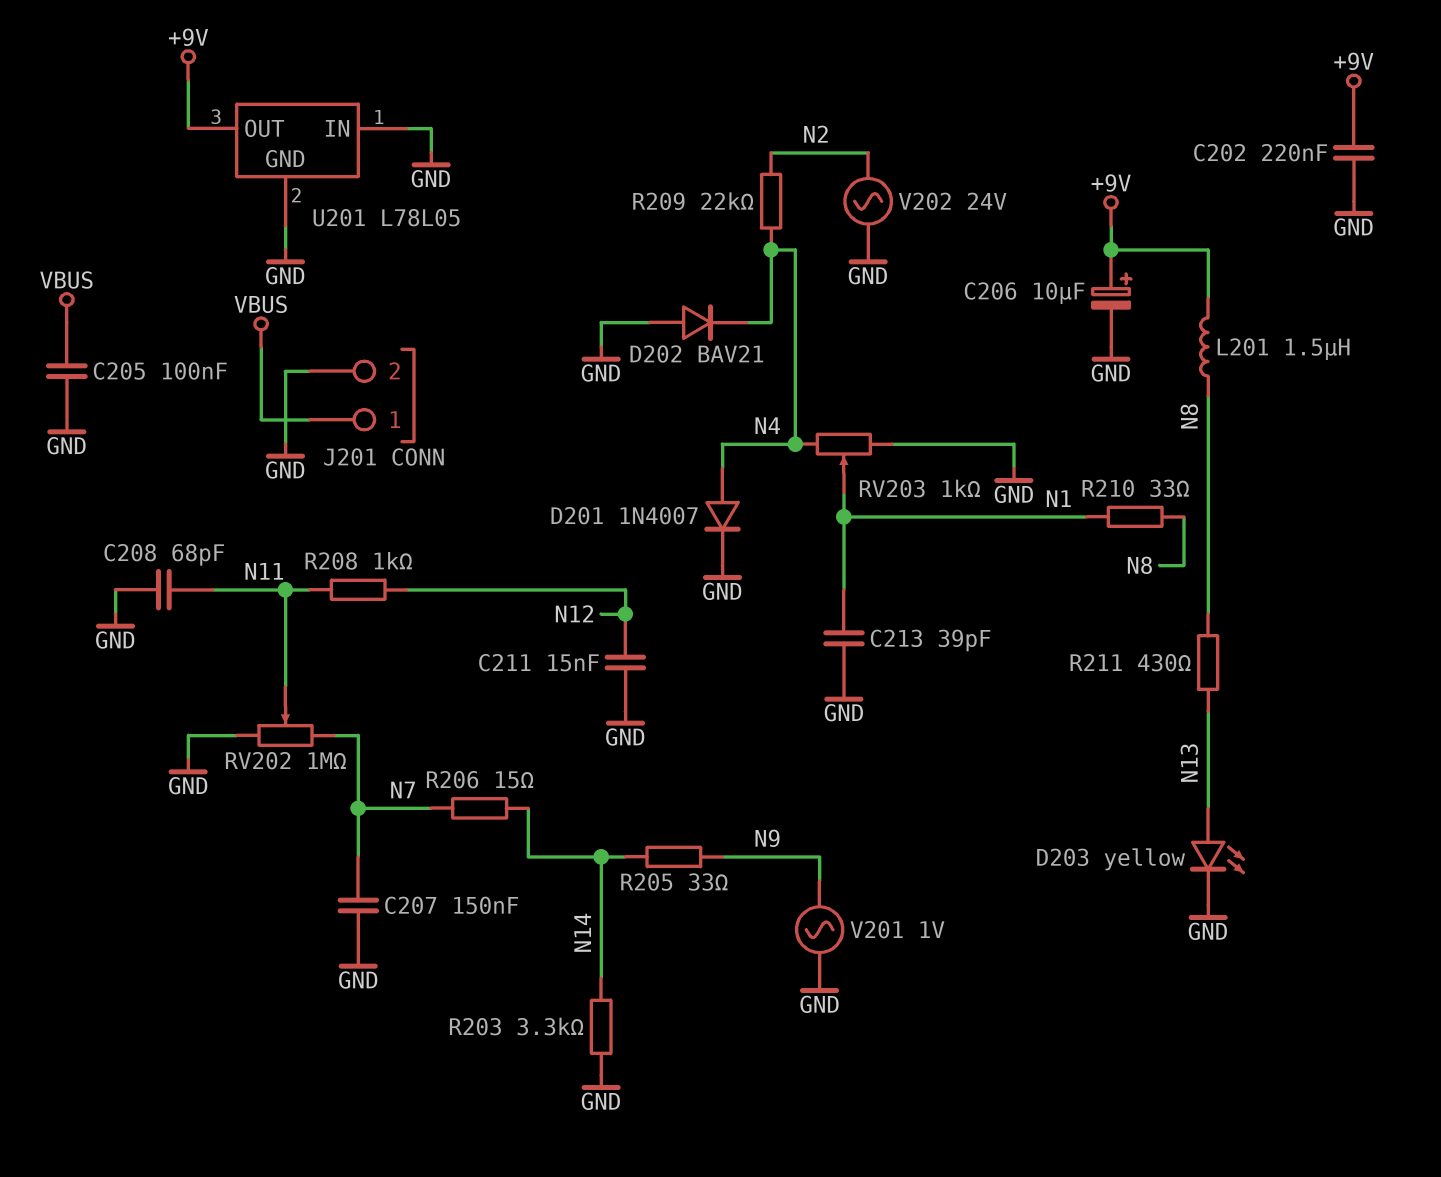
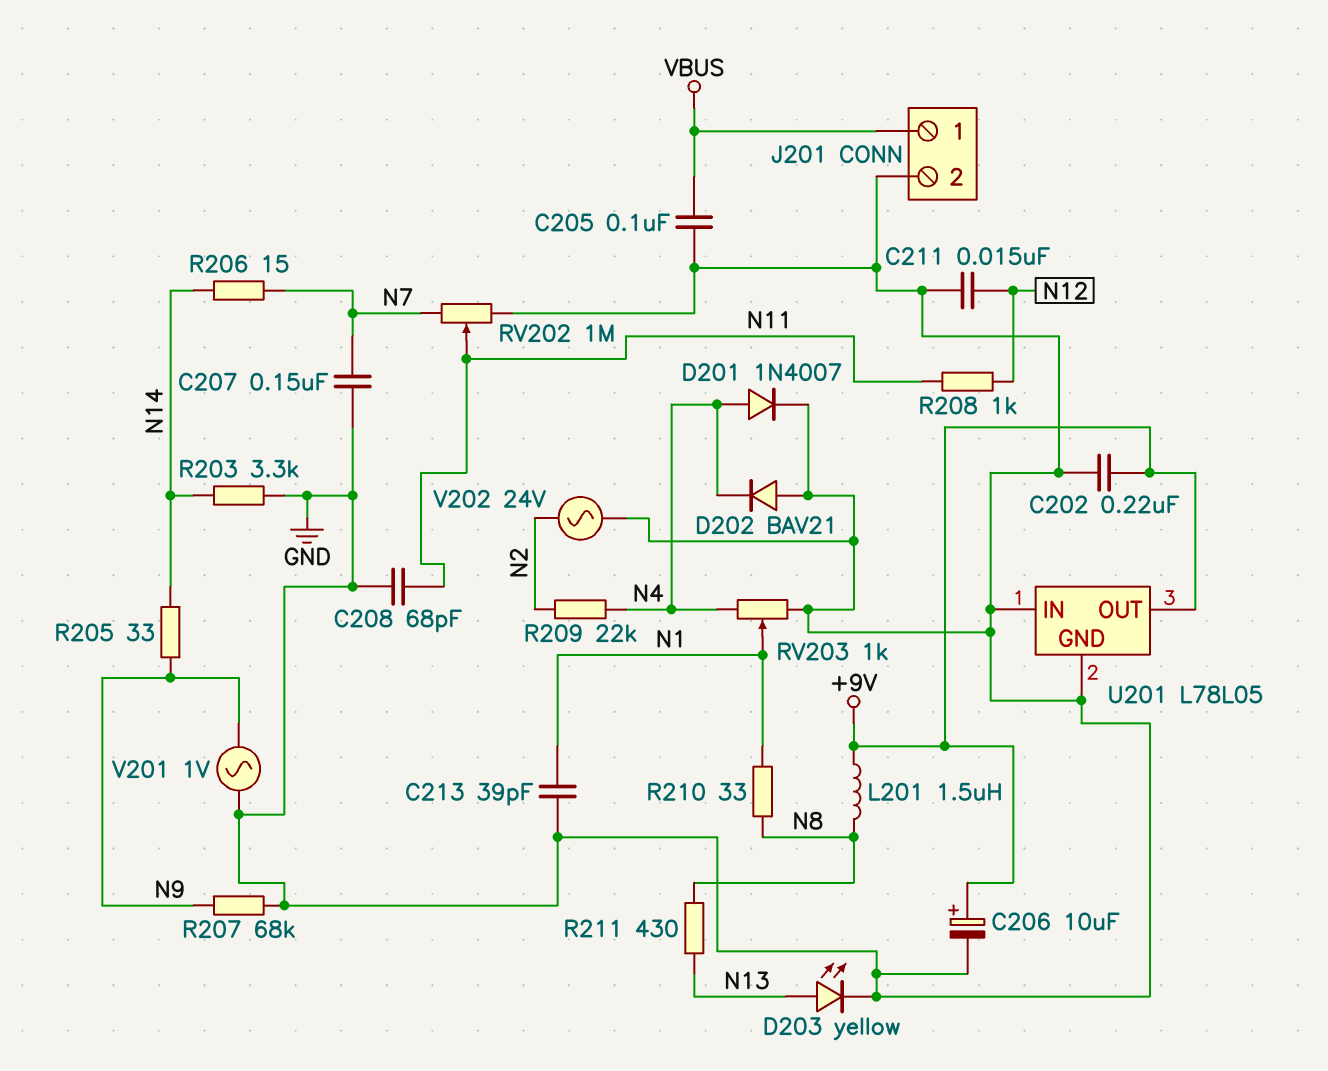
R207: none -> 68k (GND, N9)

